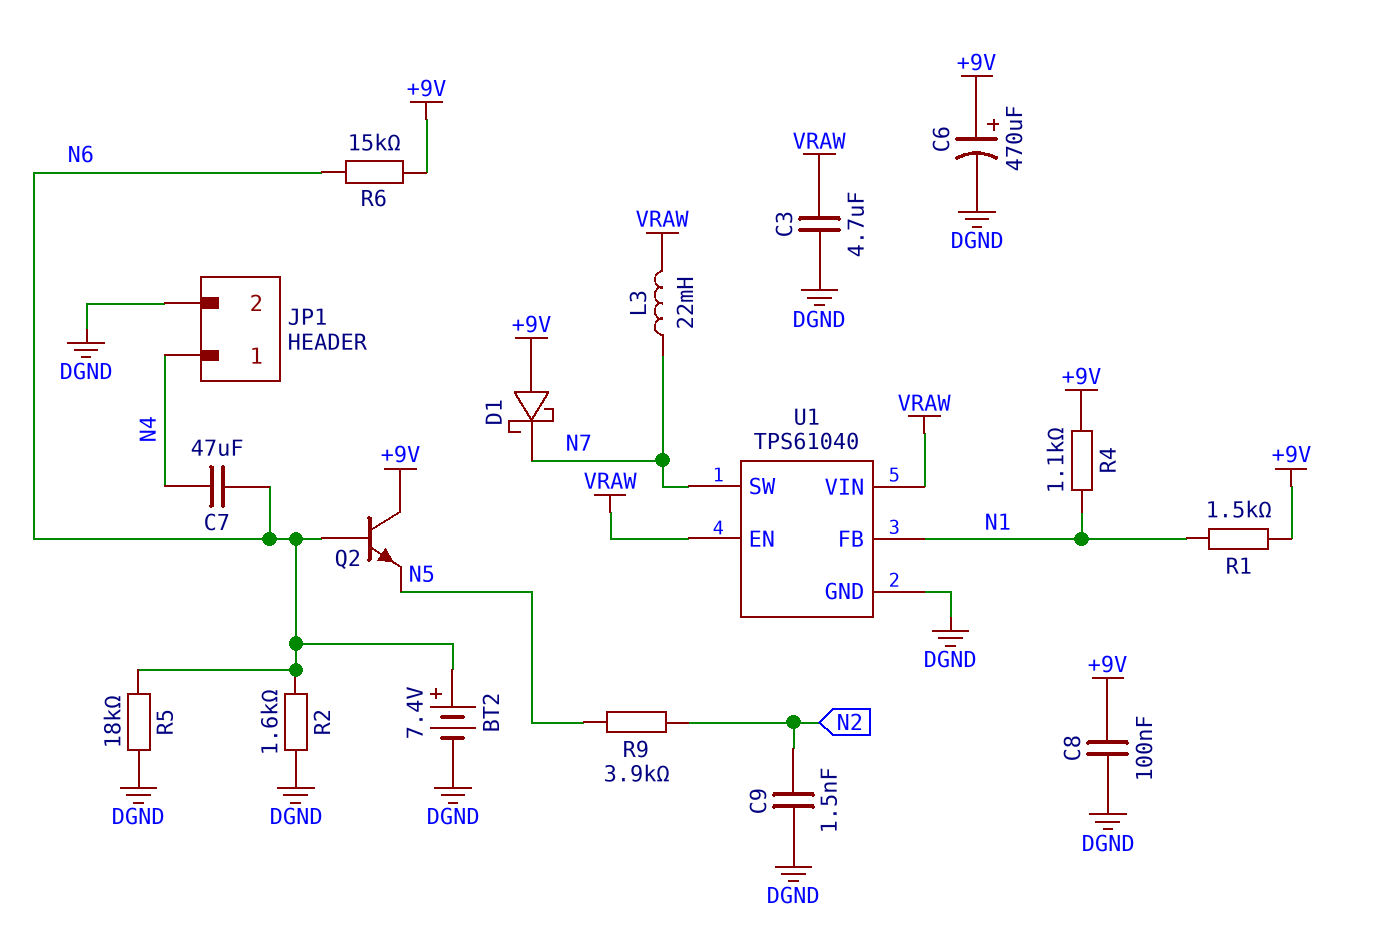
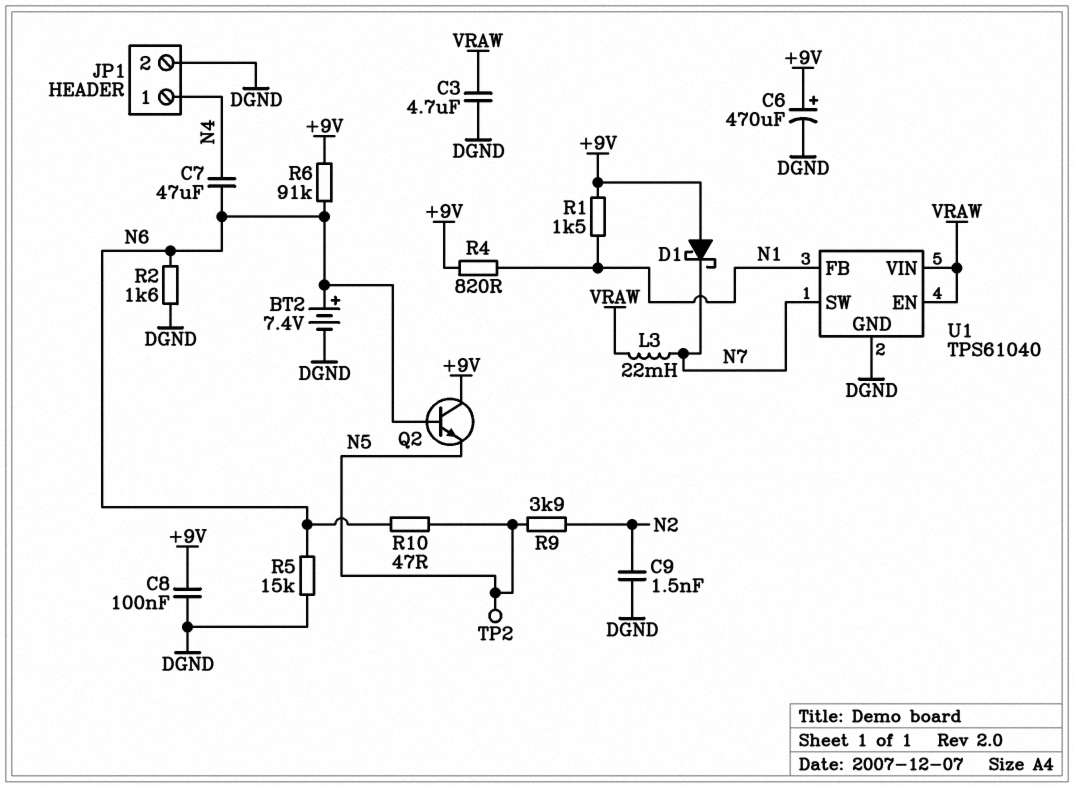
R4: 1.1k (+9V, N1) -> 820 (+9V, N1)
R5: 18k (DGND, N6) -> 15k (DGND, N6)
R6: 15k (+9V, N6) -> 91k (+9V, N6)
R10: none -> 47 (N5, N6)
TP2: none -> test point (N5)

